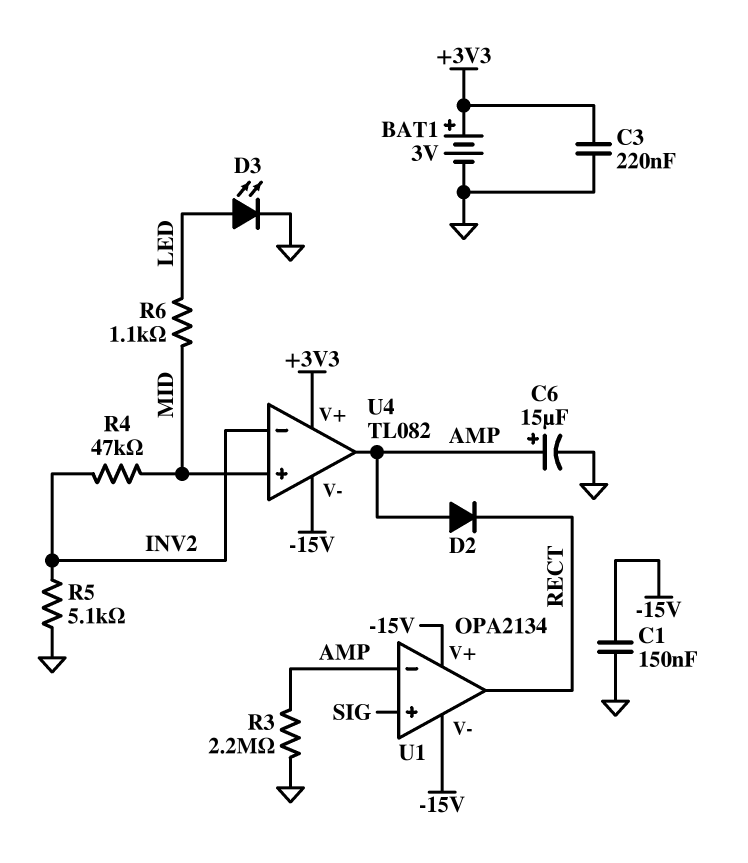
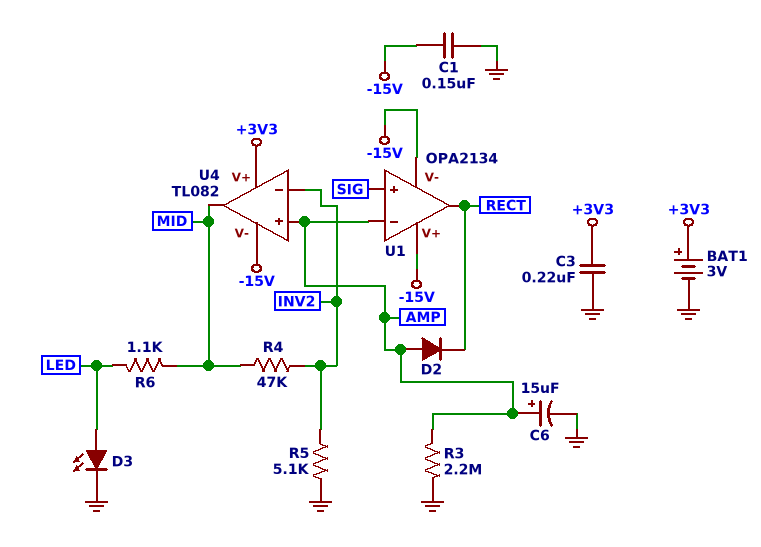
U4 pin in+: MID -> AMP
U4 pin out: AMP -> MID

